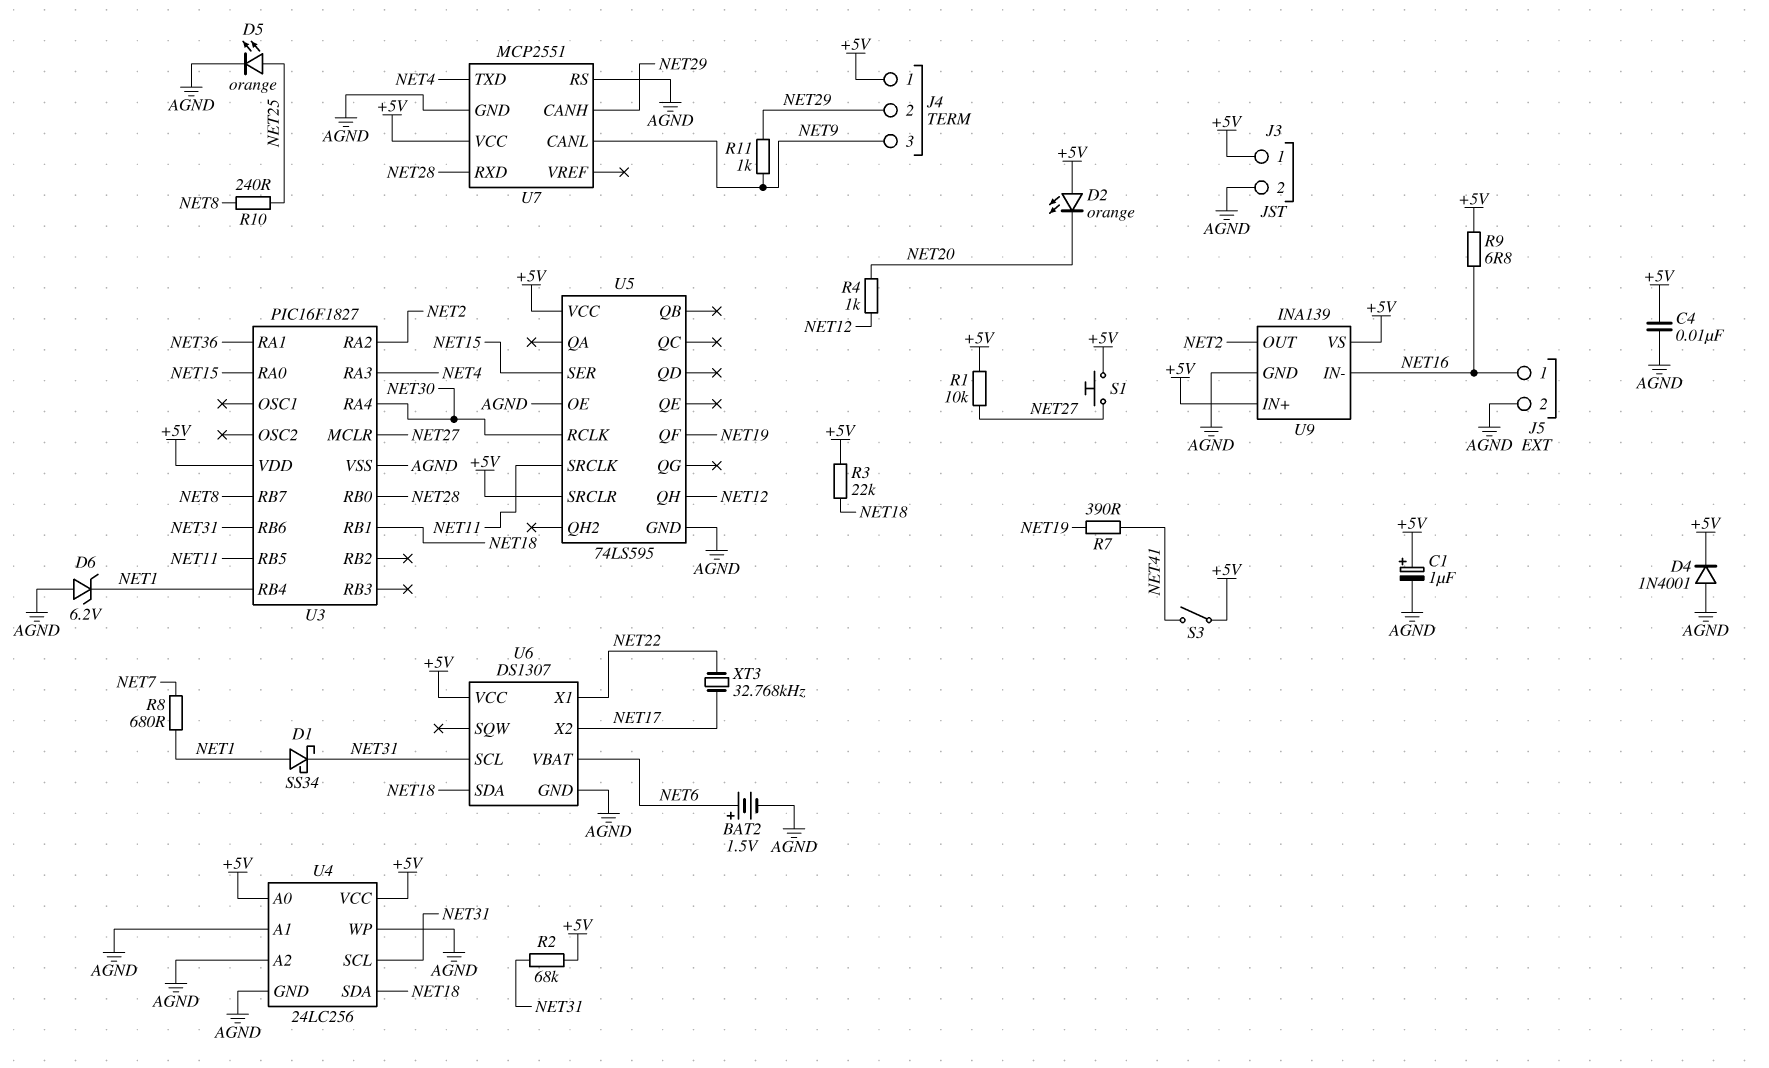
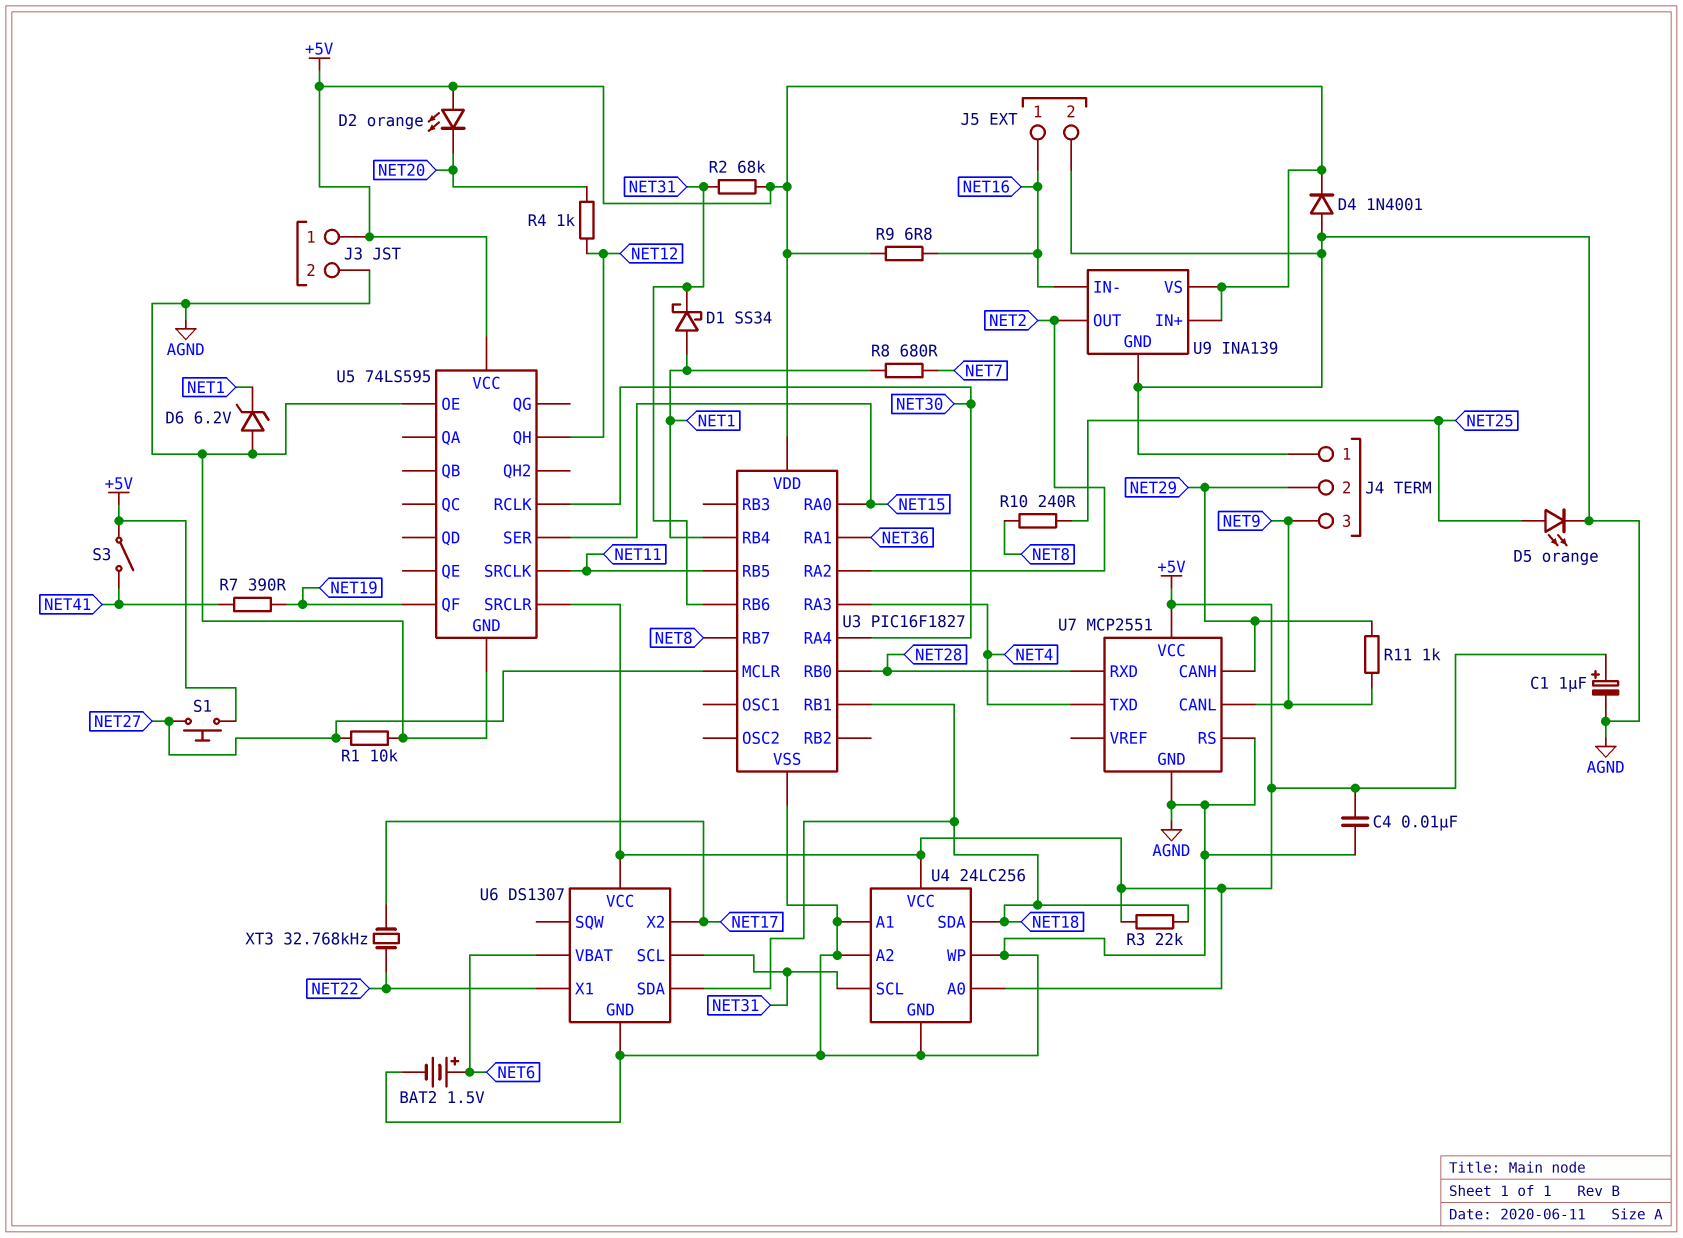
J4 pin 1: +5V -> AGND
R1: 10k (+5V, NET27) -> 10k (AGND, NET27)

